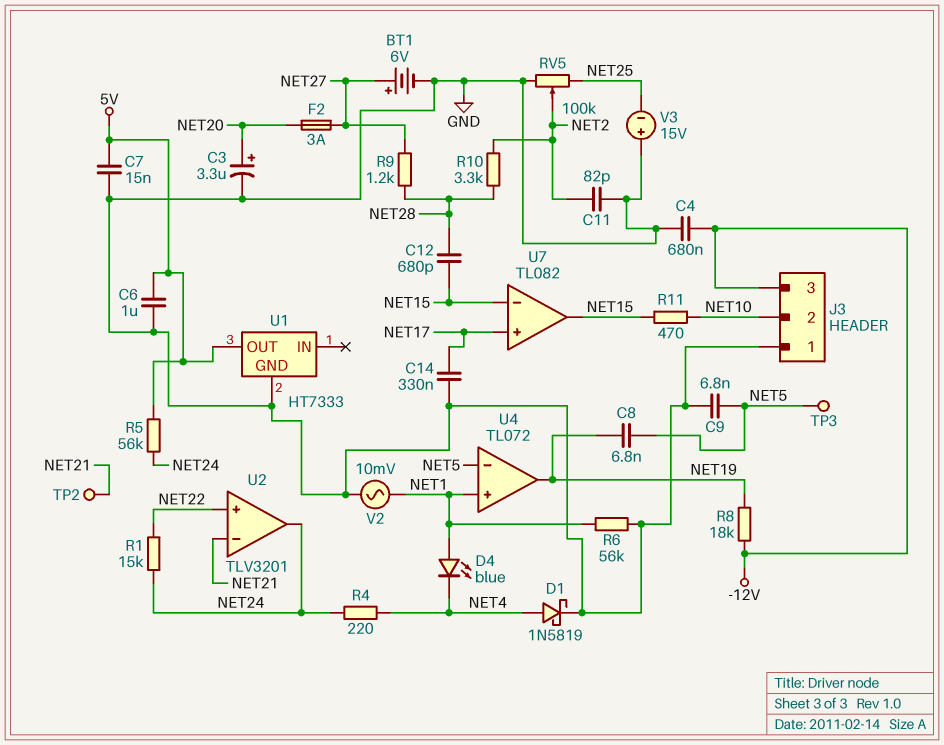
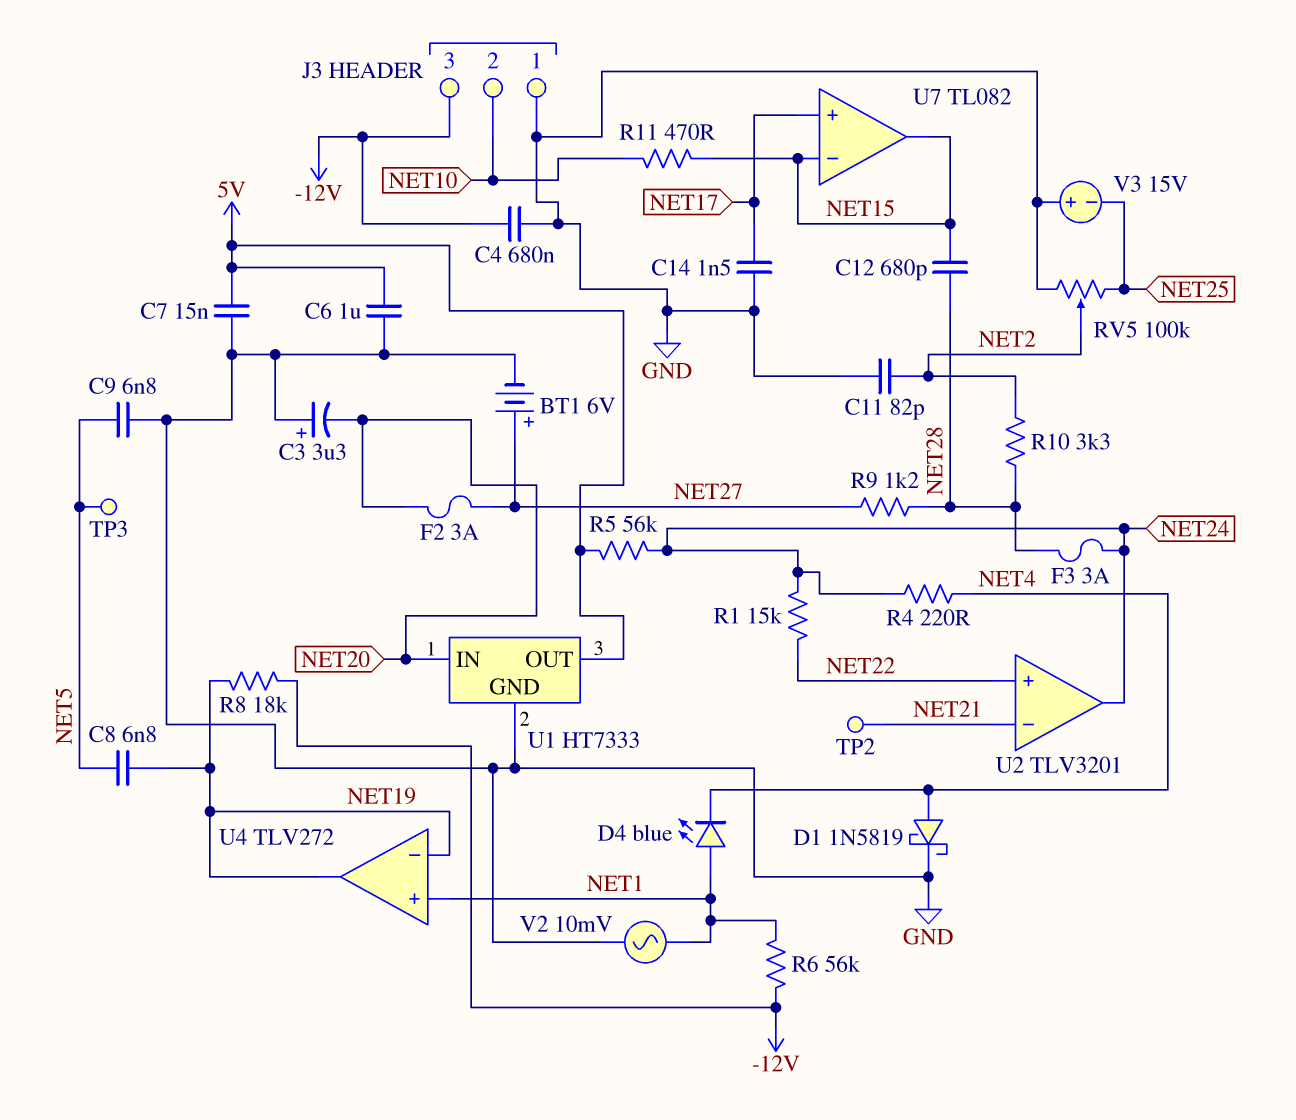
C3: 3.3uF (plus NET20, minus GND) -> 3.3uF (plus GND, minus NET20)
C14: 330nF (GND, NET17) -> 1.5nF (GND, NET17)
F3: none -> 3A (NET24, NET28)
R6: 56k (GND, NET1) -> 56k (-12V, NET1)
U1 pin IN: none -> NET20
U4: TL072 -> TLV272
U4 pin in-: NET5 -> NET19

